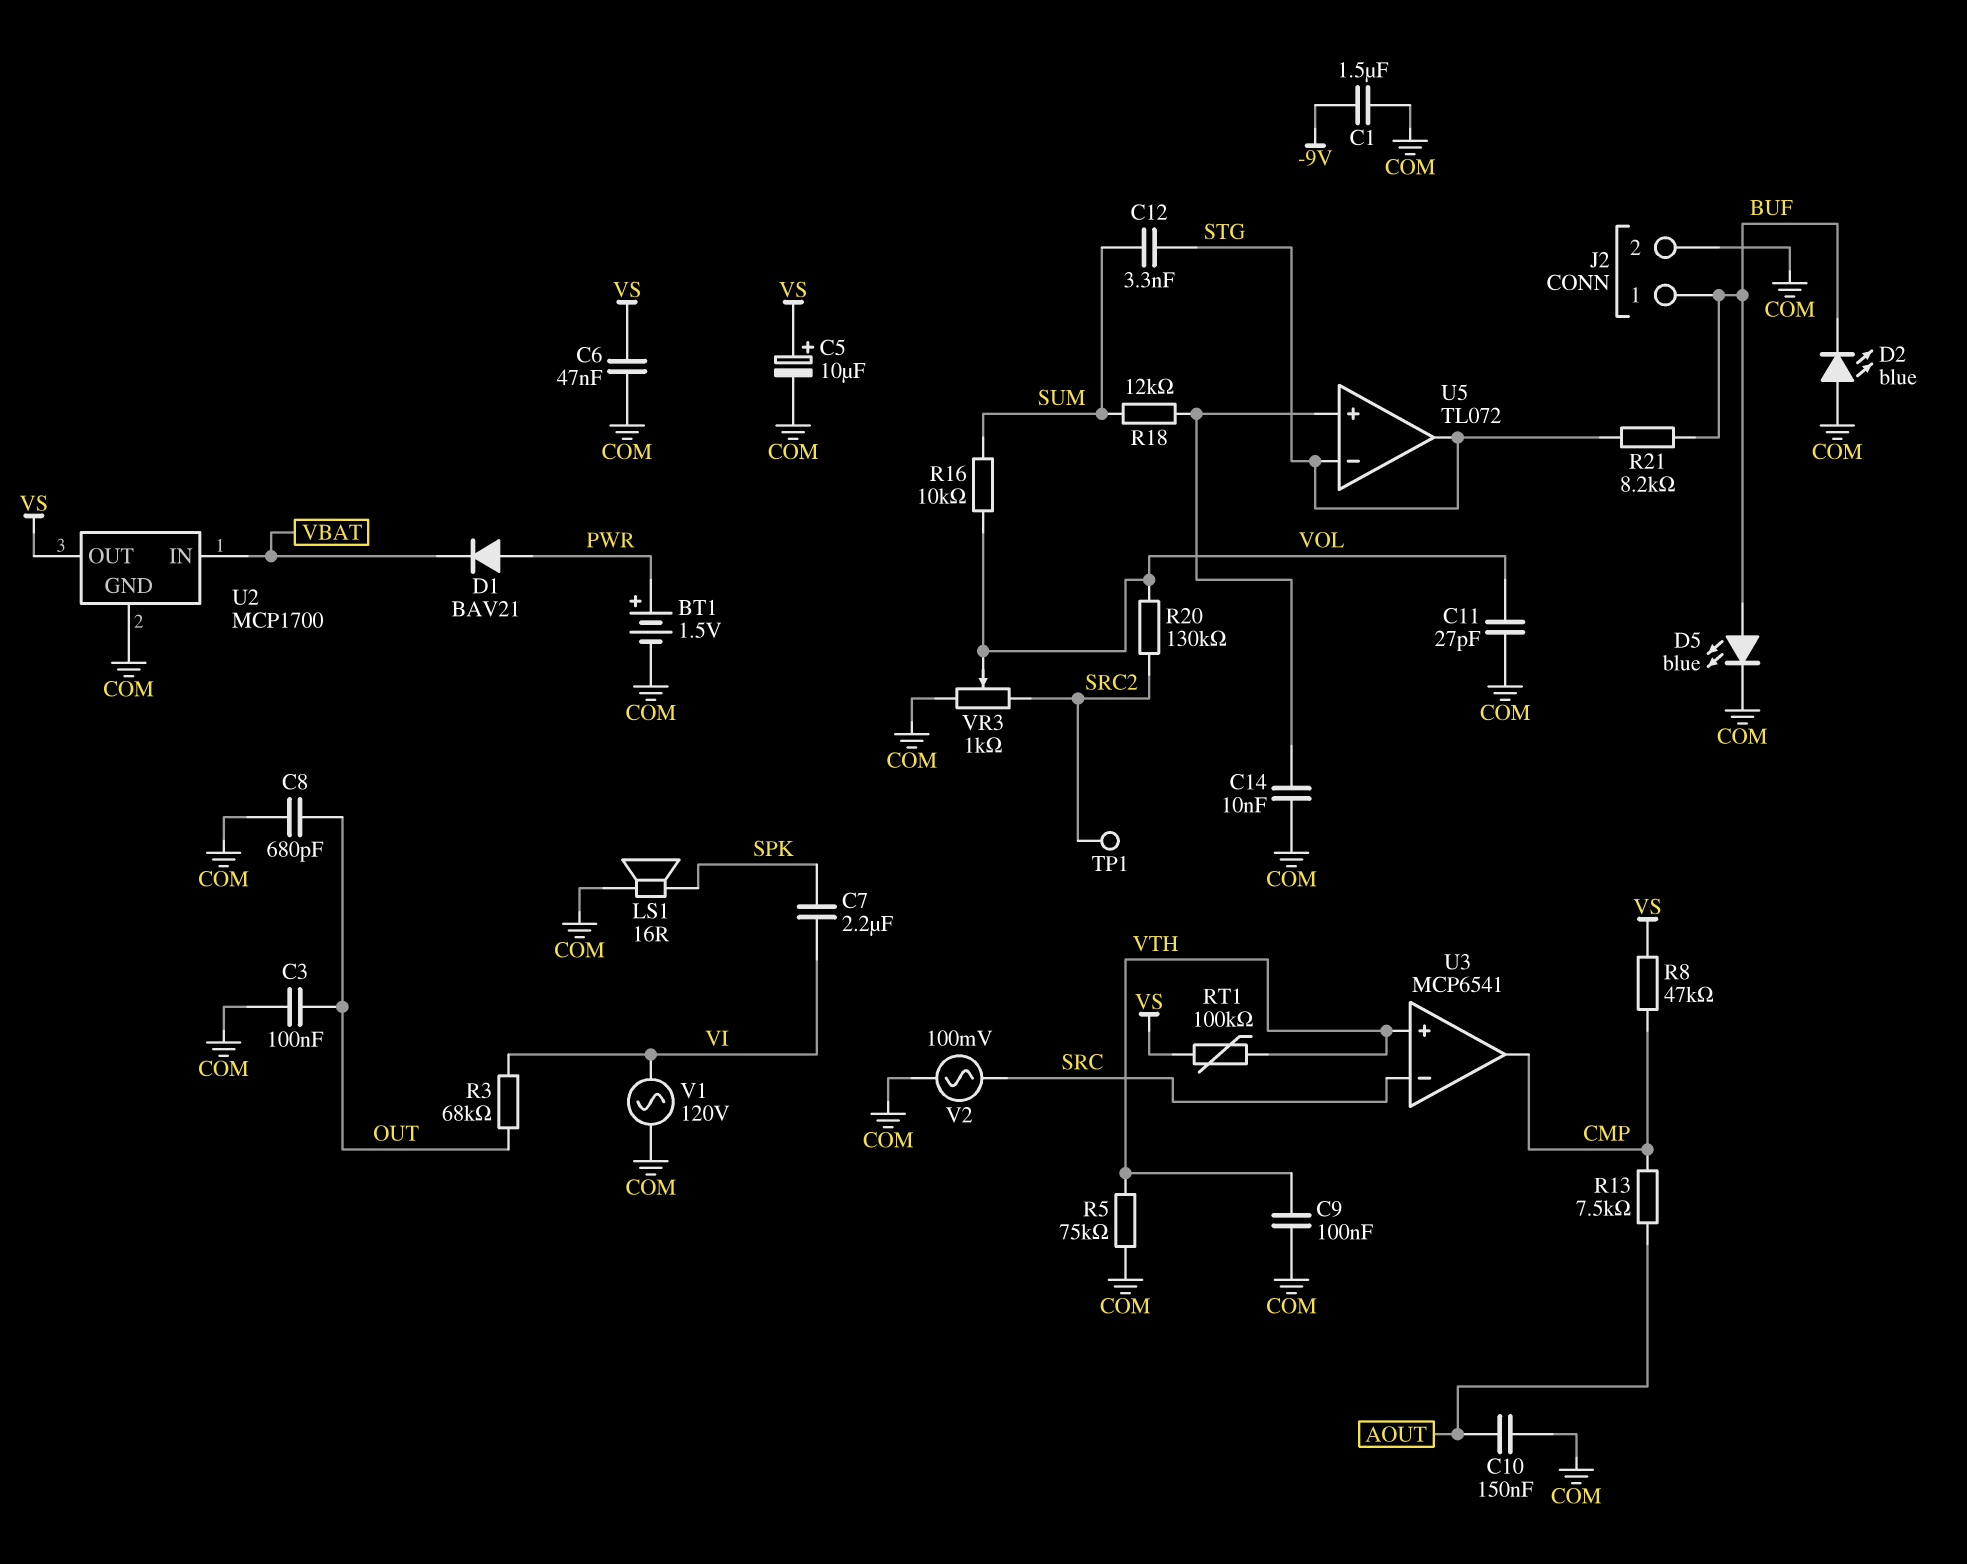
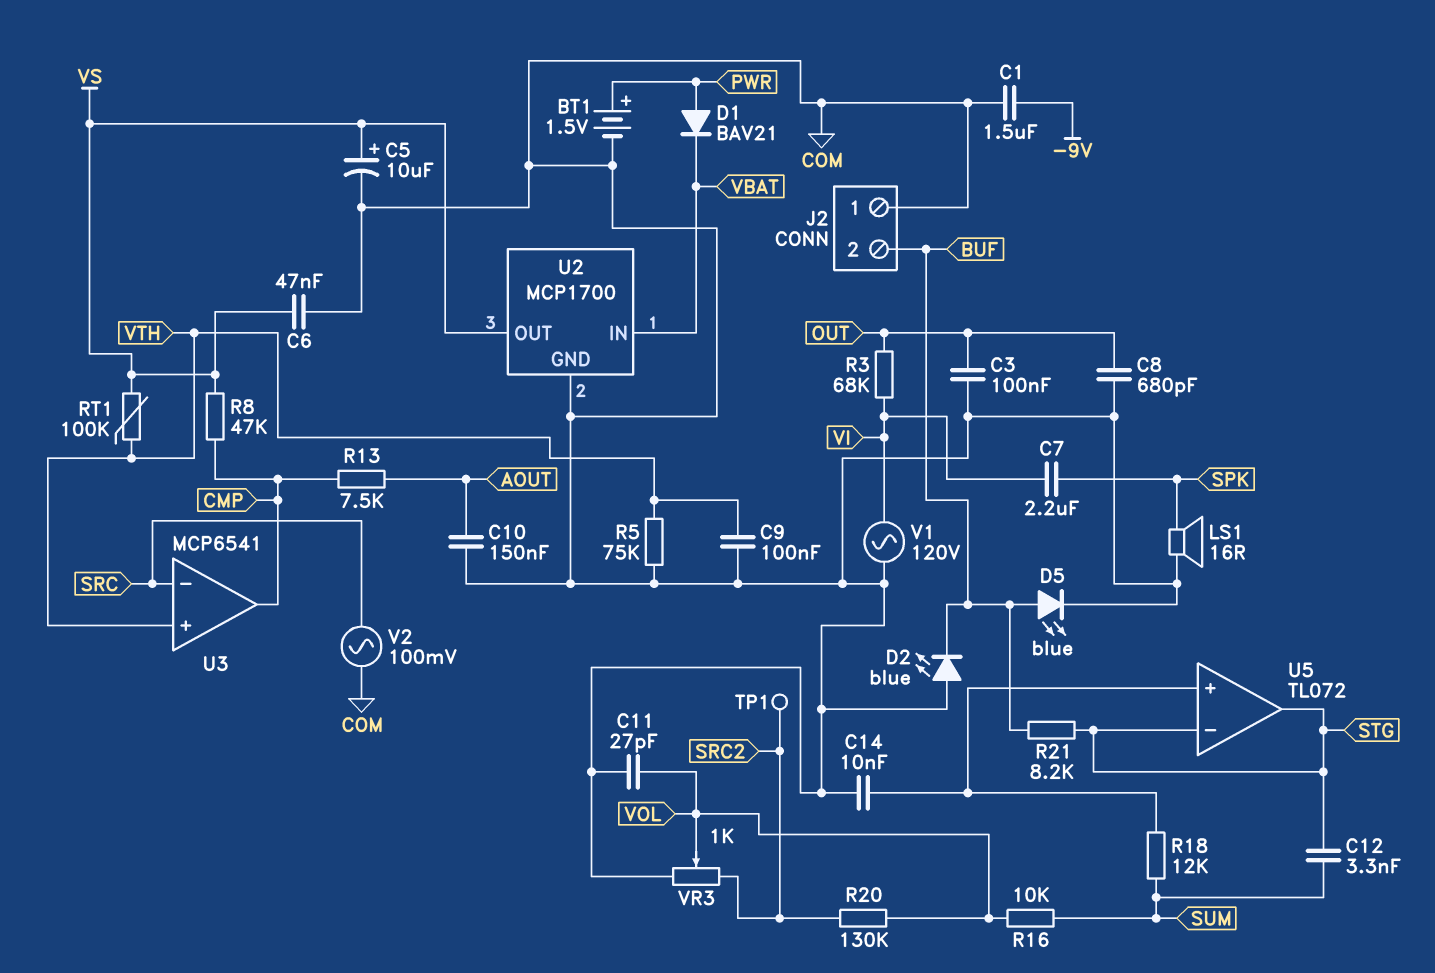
J2 pin 1: BUF -> COM
J2 pin 2: COM -> BUF

